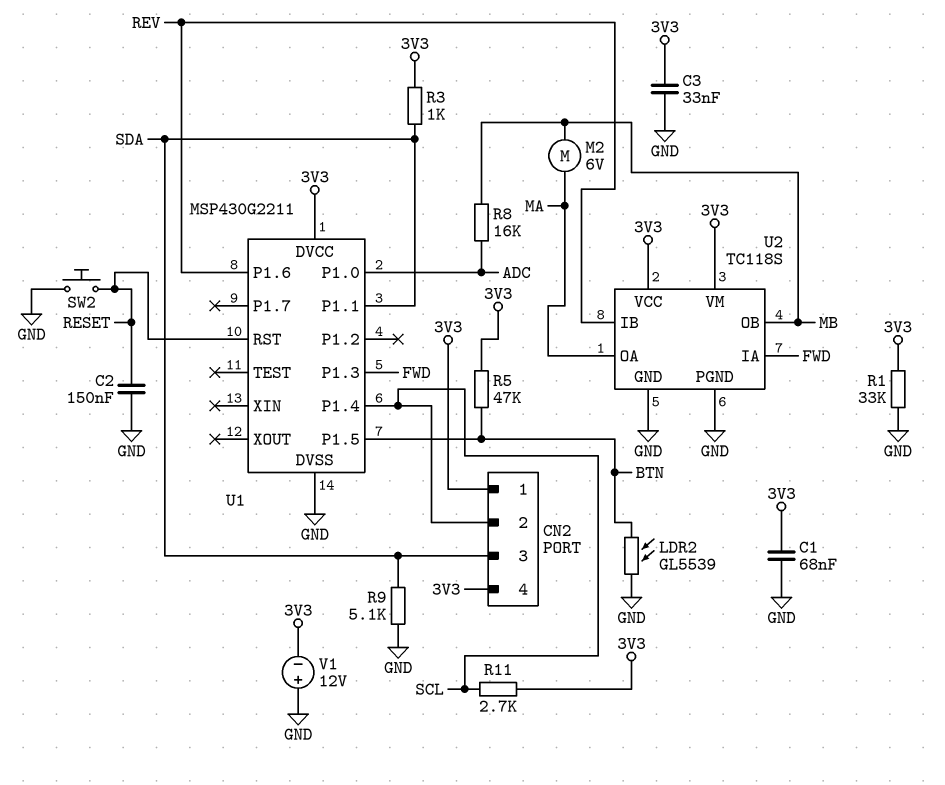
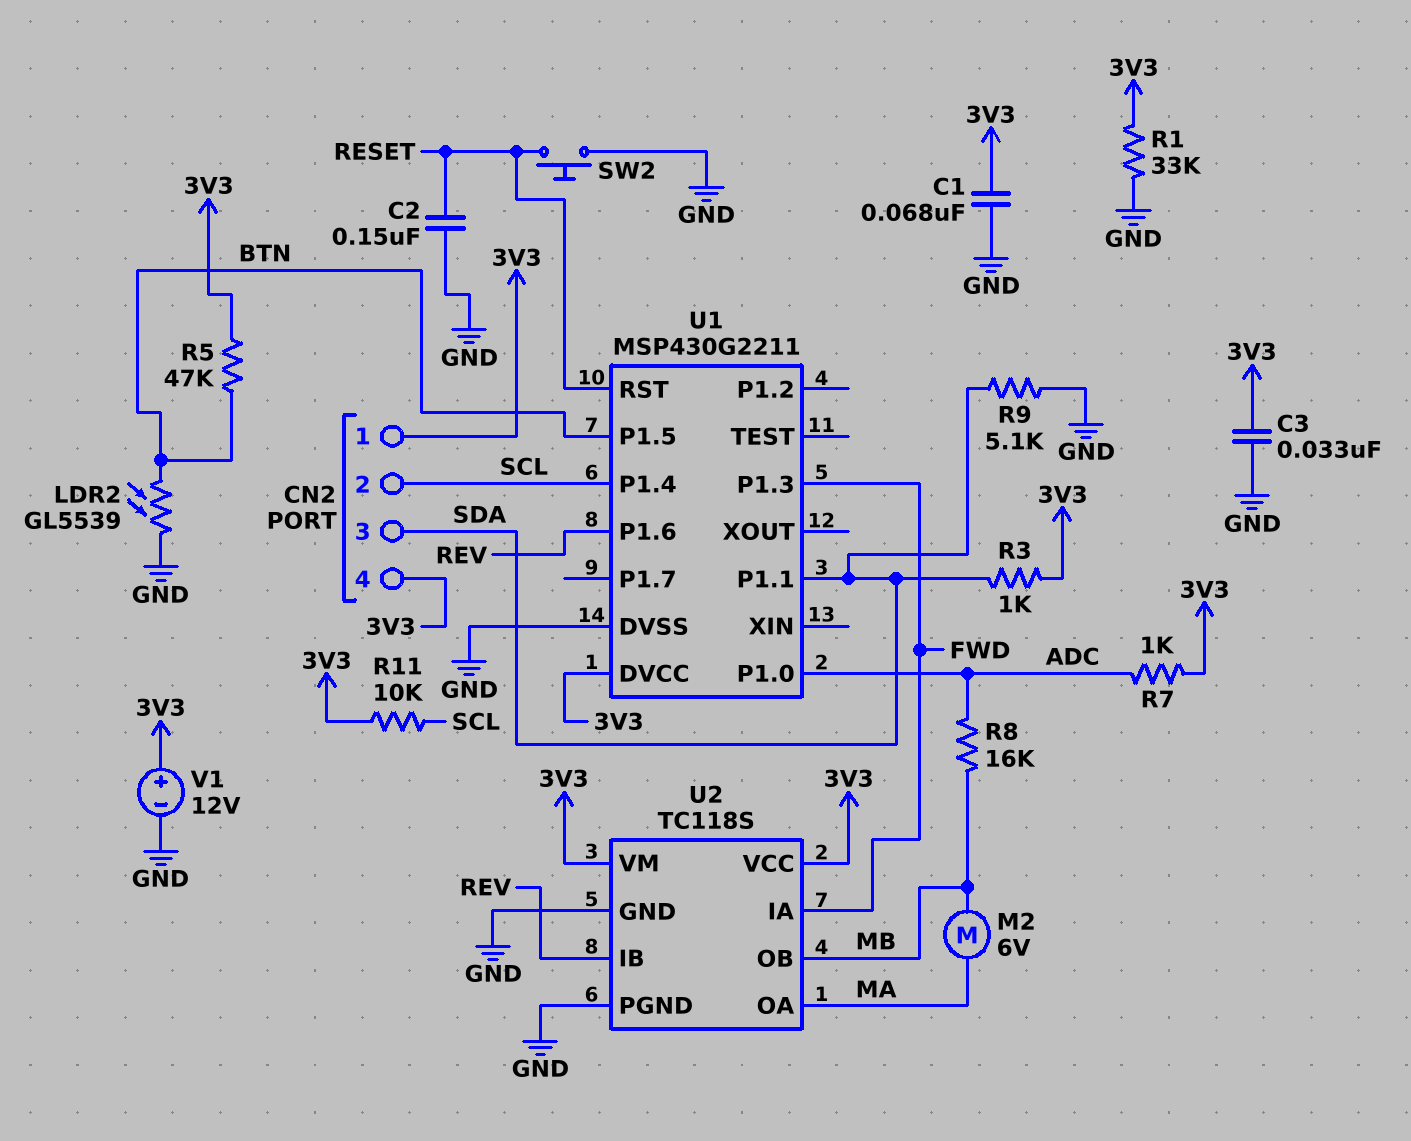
R7: none -> 1k (3V3, ADC)
R11: 2.7k (3V3, SCL) -> 10k (3V3, SCL)
V1: 12V (plus GND, minus 3V3) -> 12V (plus 3V3, minus GND)

